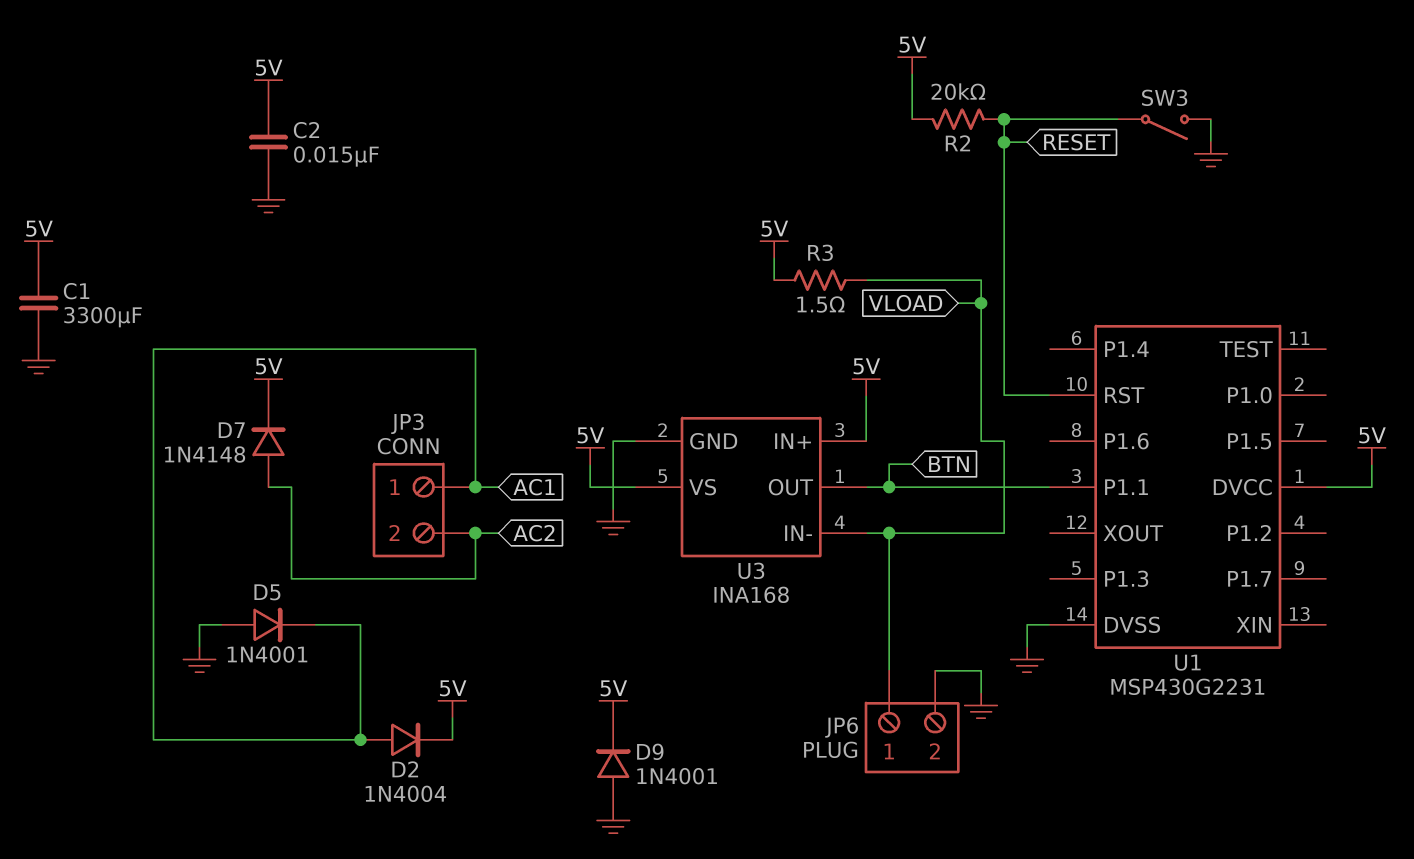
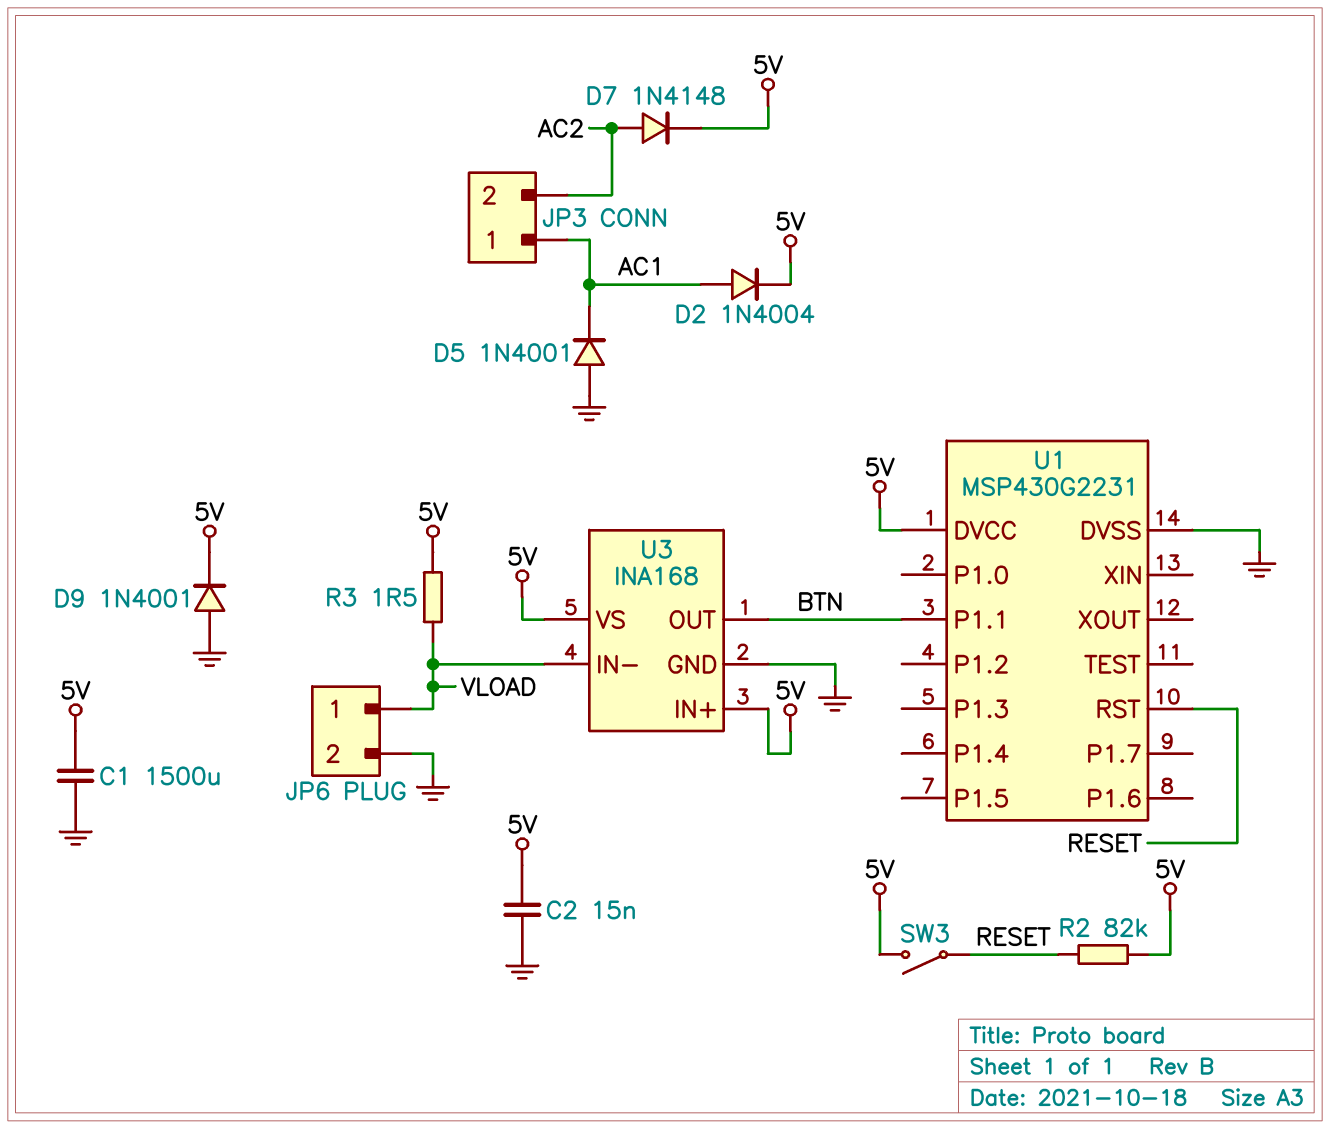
C1: 3300uF (5V, GND) -> 1500uF (5V, GND)
R2: 20k (5V, RESET) -> 82k (5V, RESET)
SW3: switch (GND, RESET) -> switch (5V, RESET)

